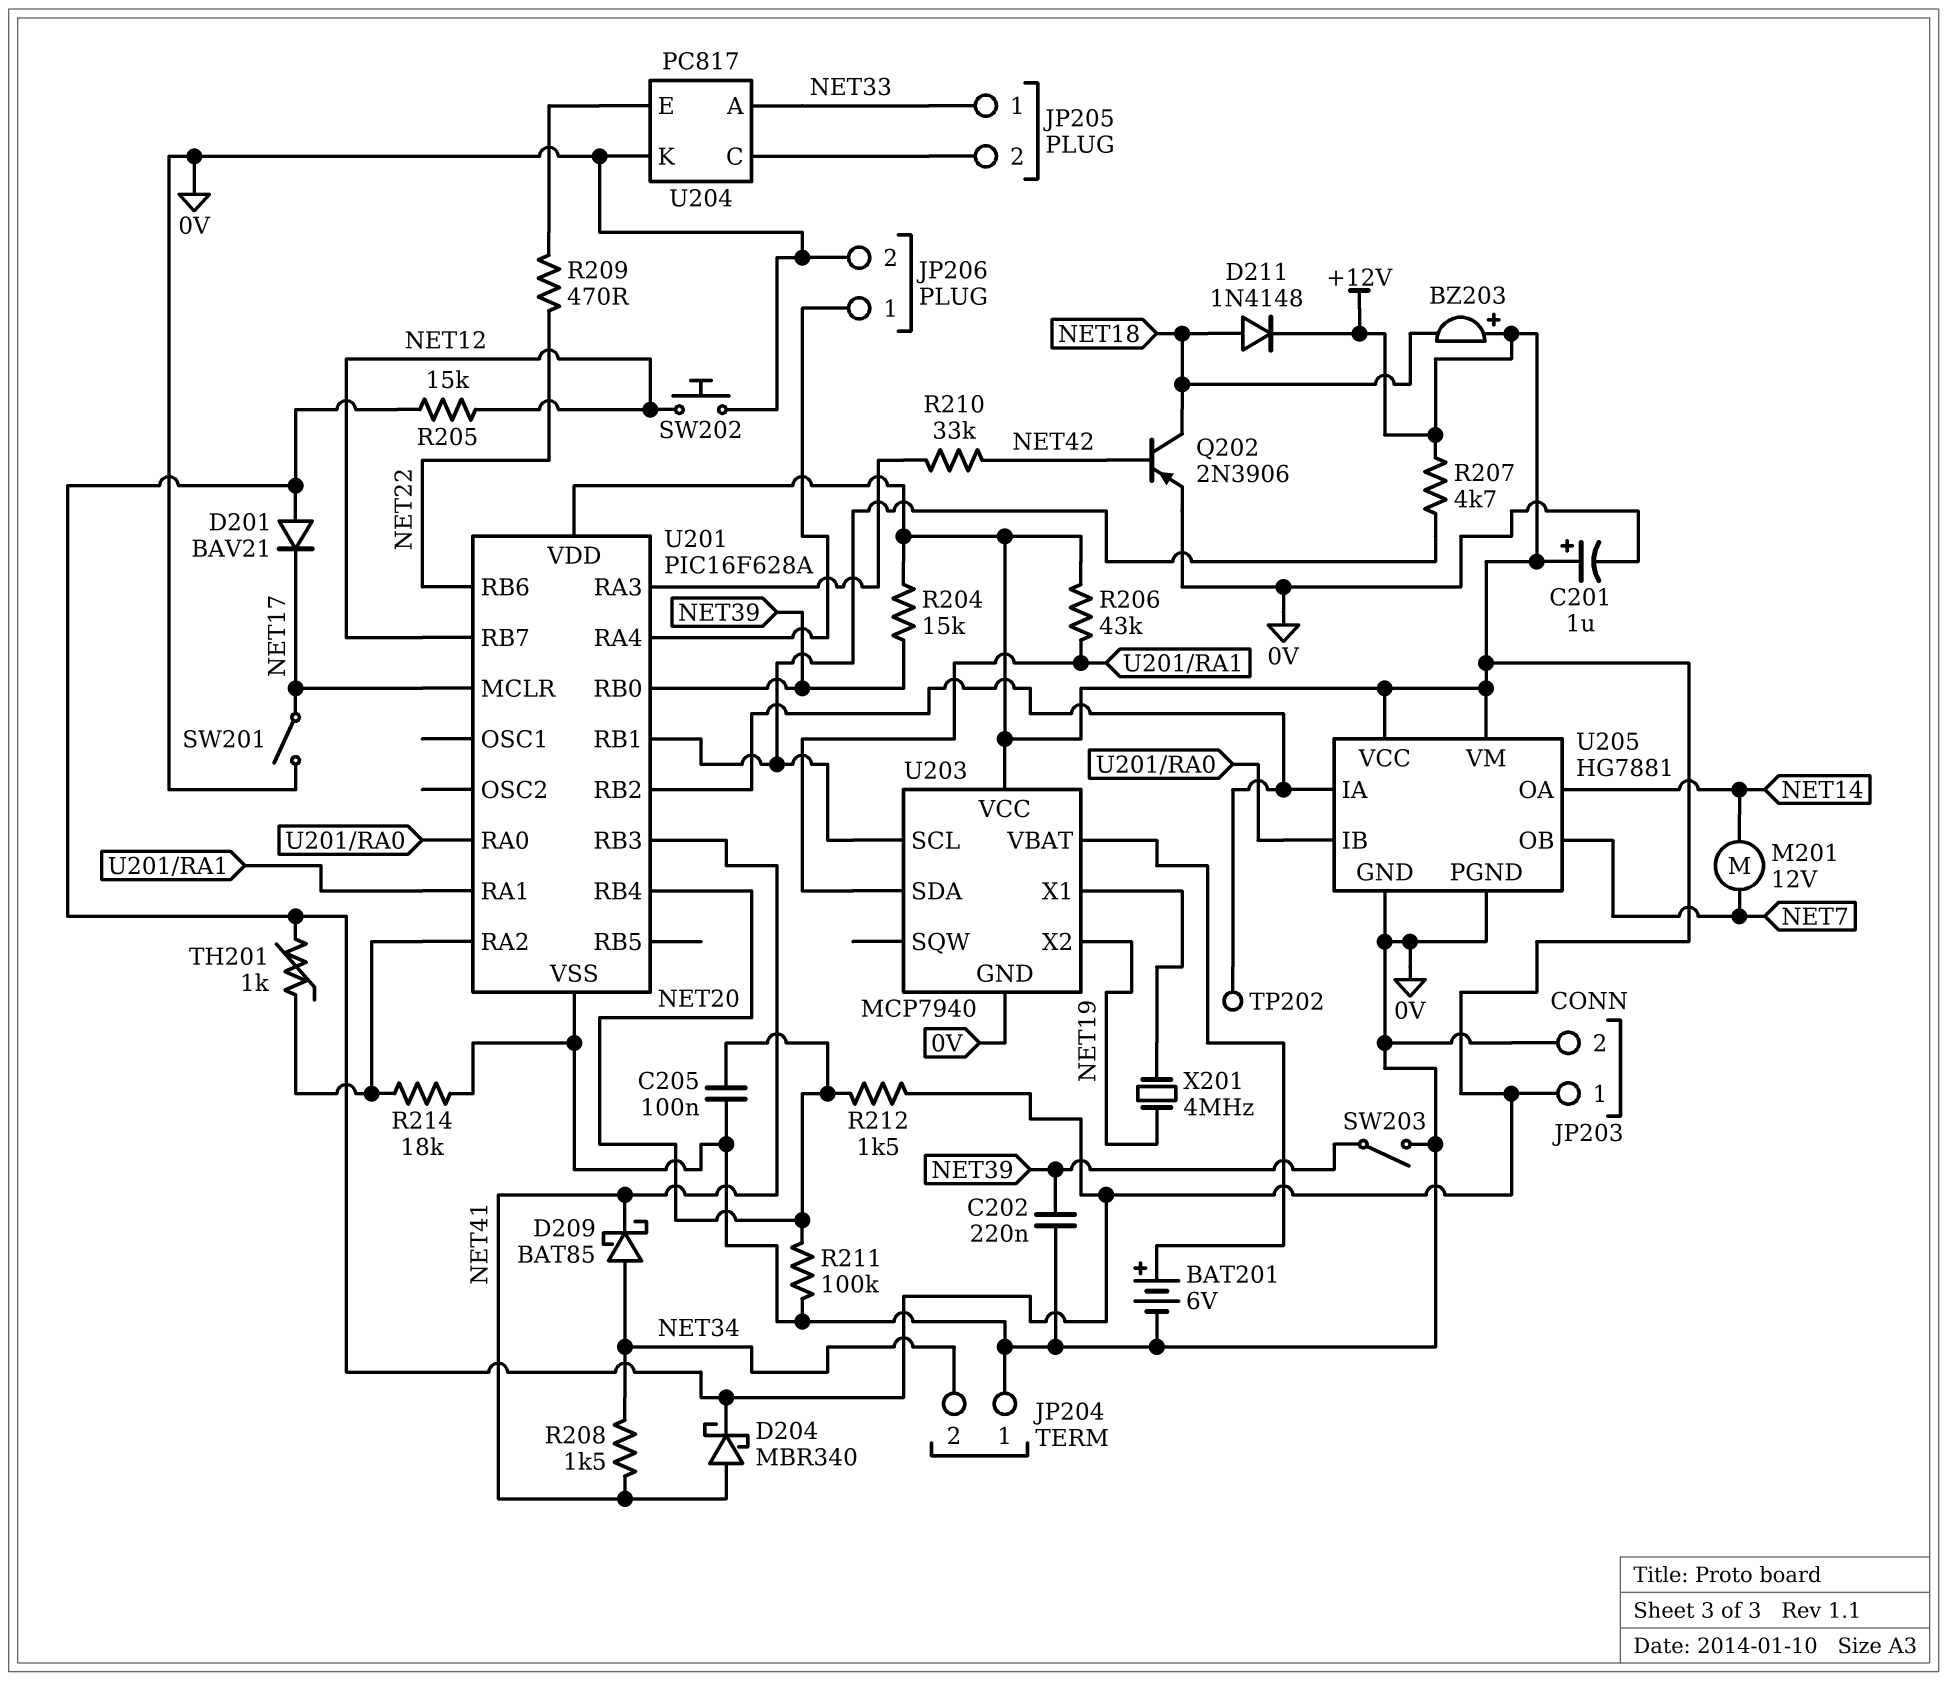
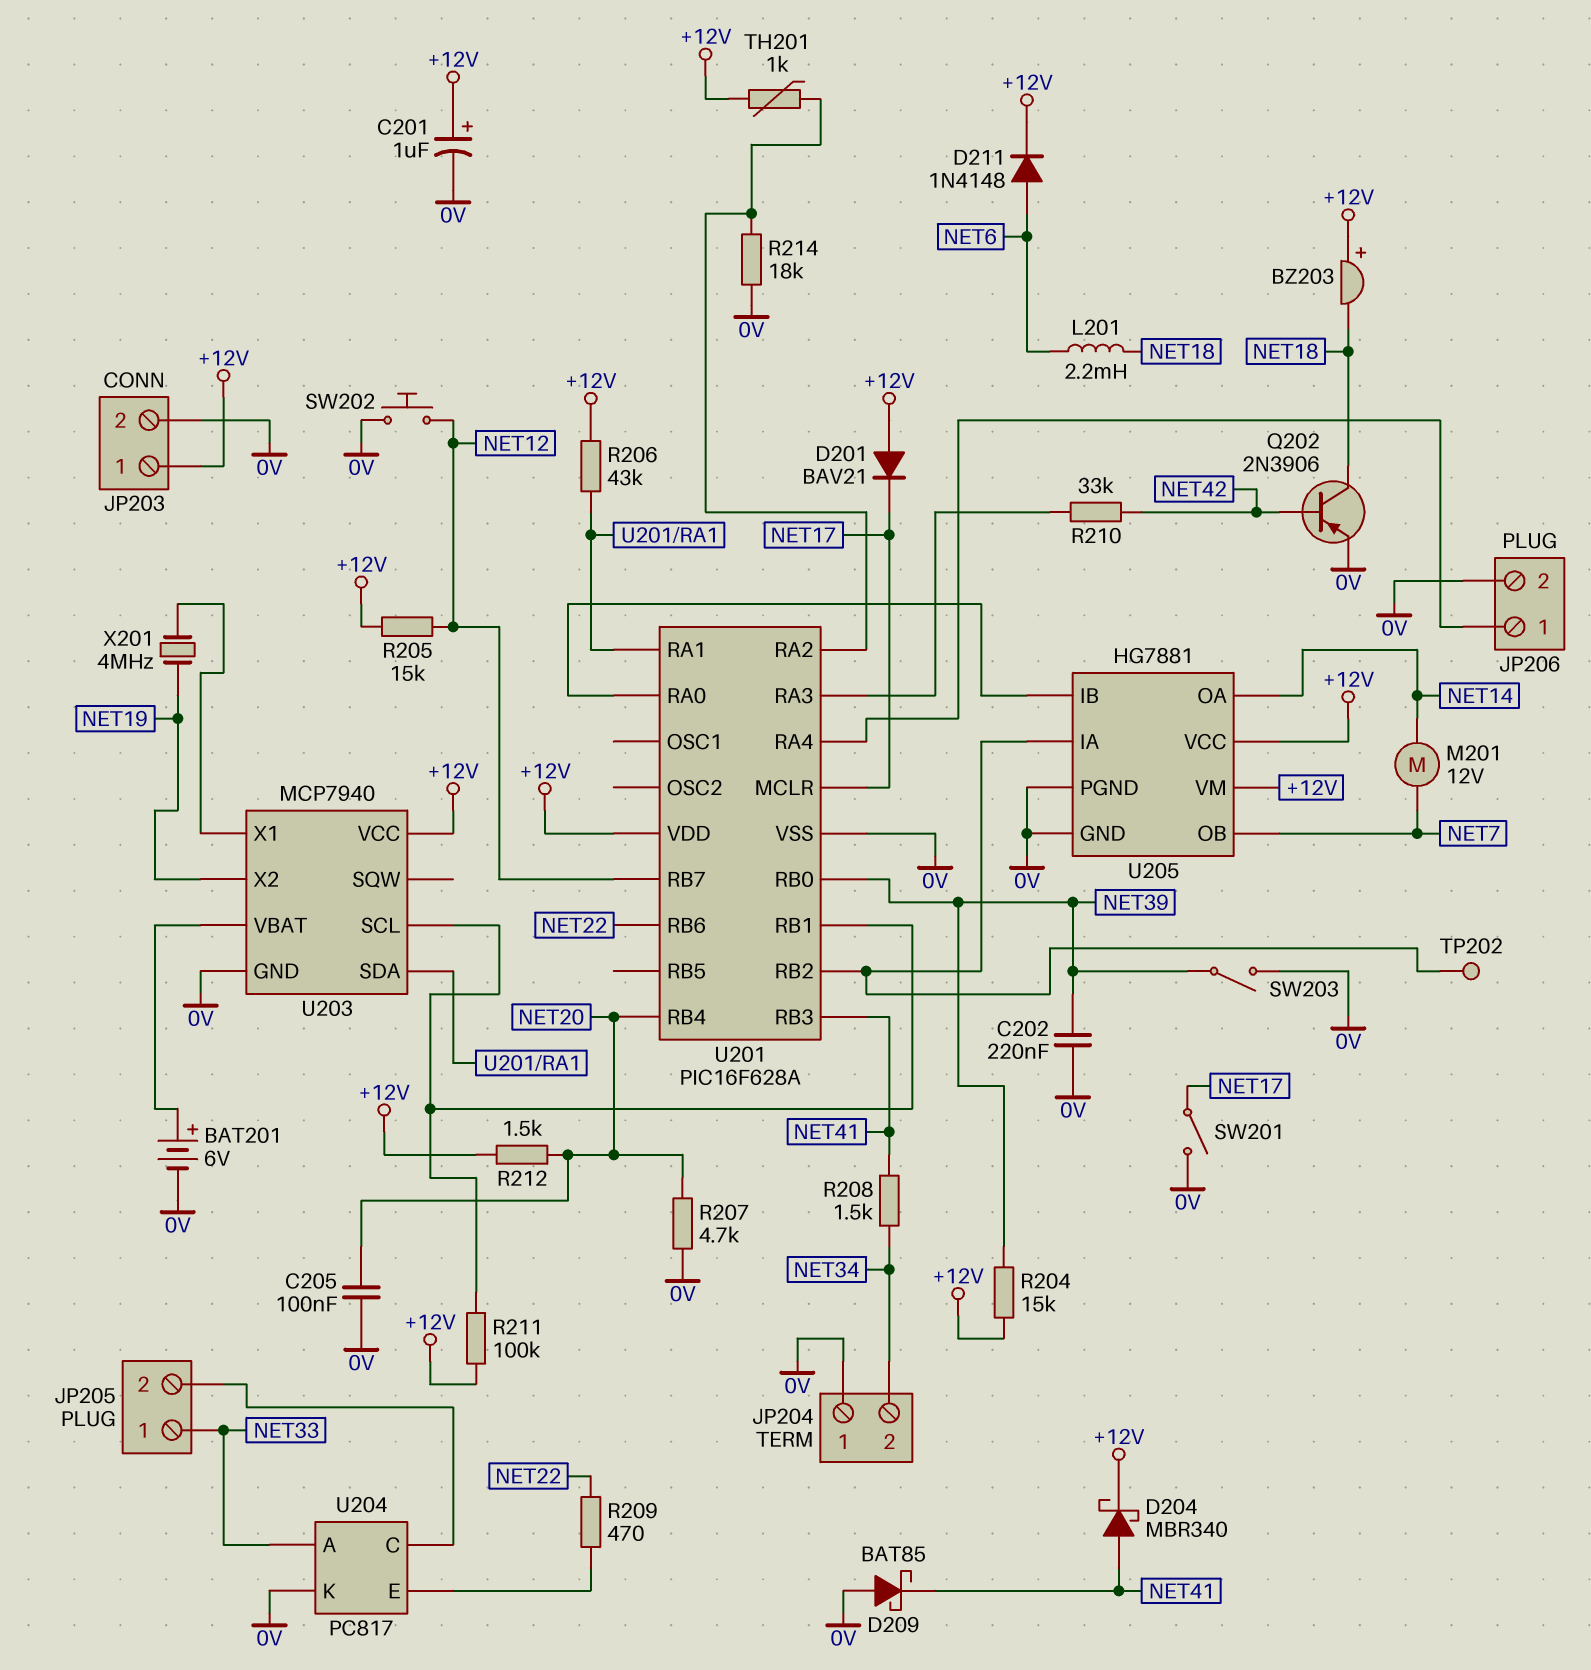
D209: schottky BAT85 (A NET34, K NET41) -> schottky BAT85 (A 0V, K NET41)
D211: diode 1N4148 (A NET18, K +12V) -> diode 1N4148 (A NET6, K +12V)
L201: none -> 2.2mH (NET6, NET18)
R207: 4.7k (+12V, U201/RB1) -> 4.7k (0V, NET20)
R211: 100k (0V, NET20) -> 100k (+12V, U201/RB1)

